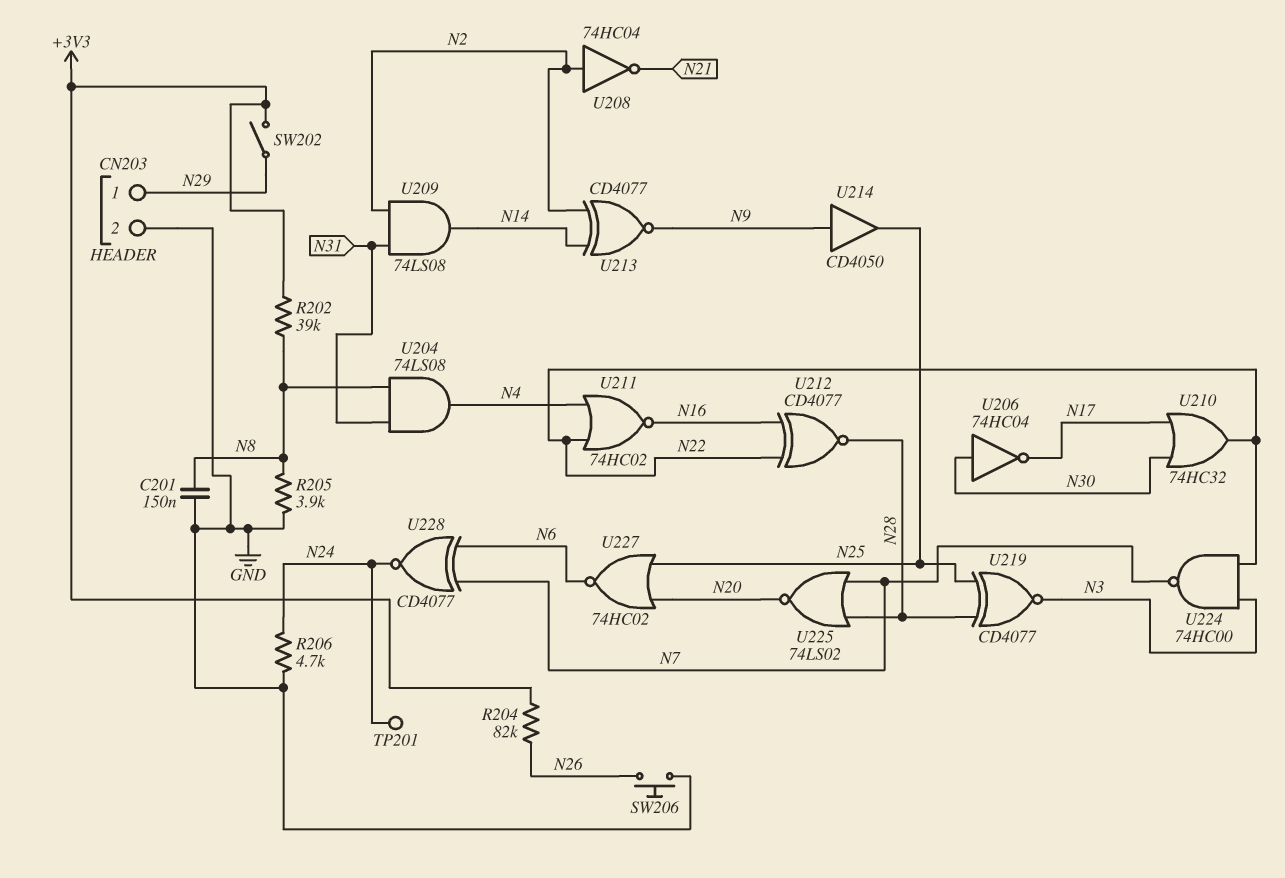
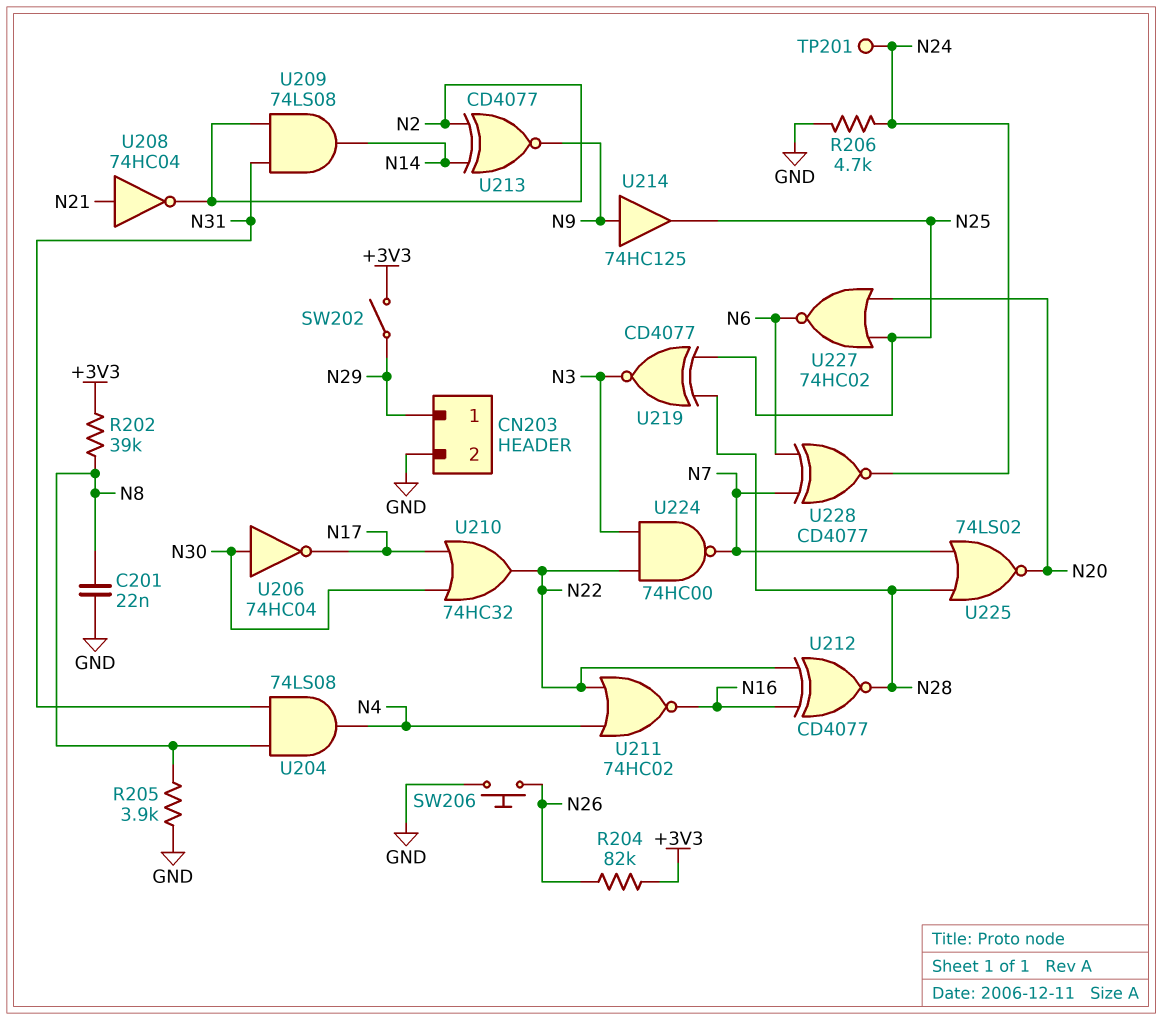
C201: 150nF (GND, N8) -> 22nF (GND, N8)
U208: NOT 74HC04 (in N2, out N21) -> NOT 74HC04 (in N21, out N2)
U214: buffer CD4050 (in N9, out N25) -> buffer 74HC125 (in N9, out N25)

